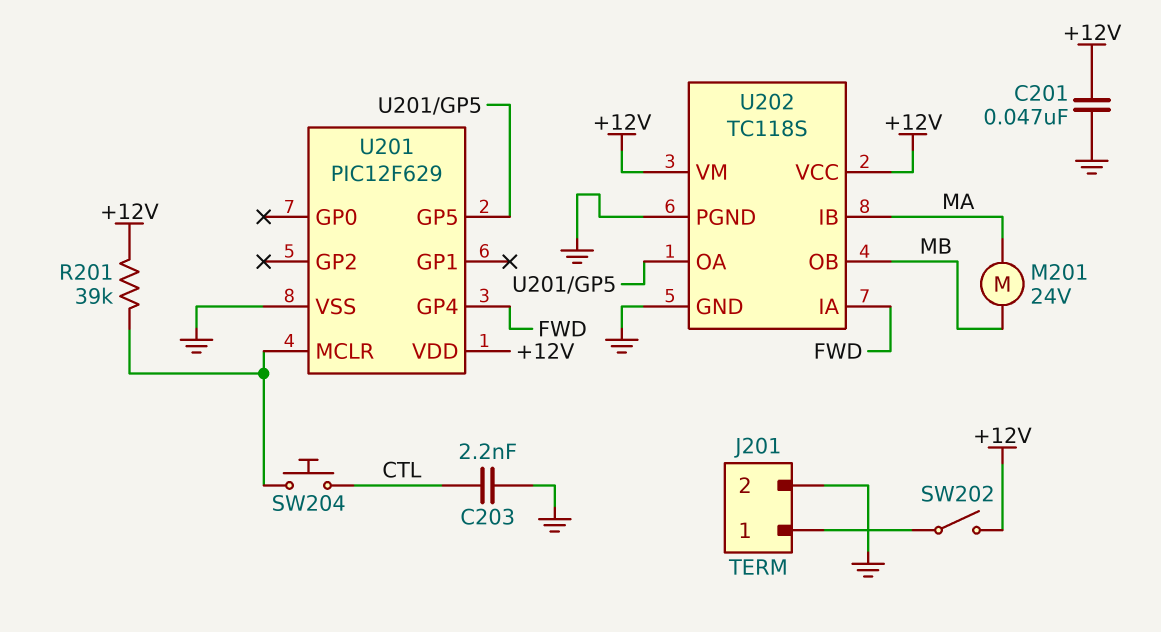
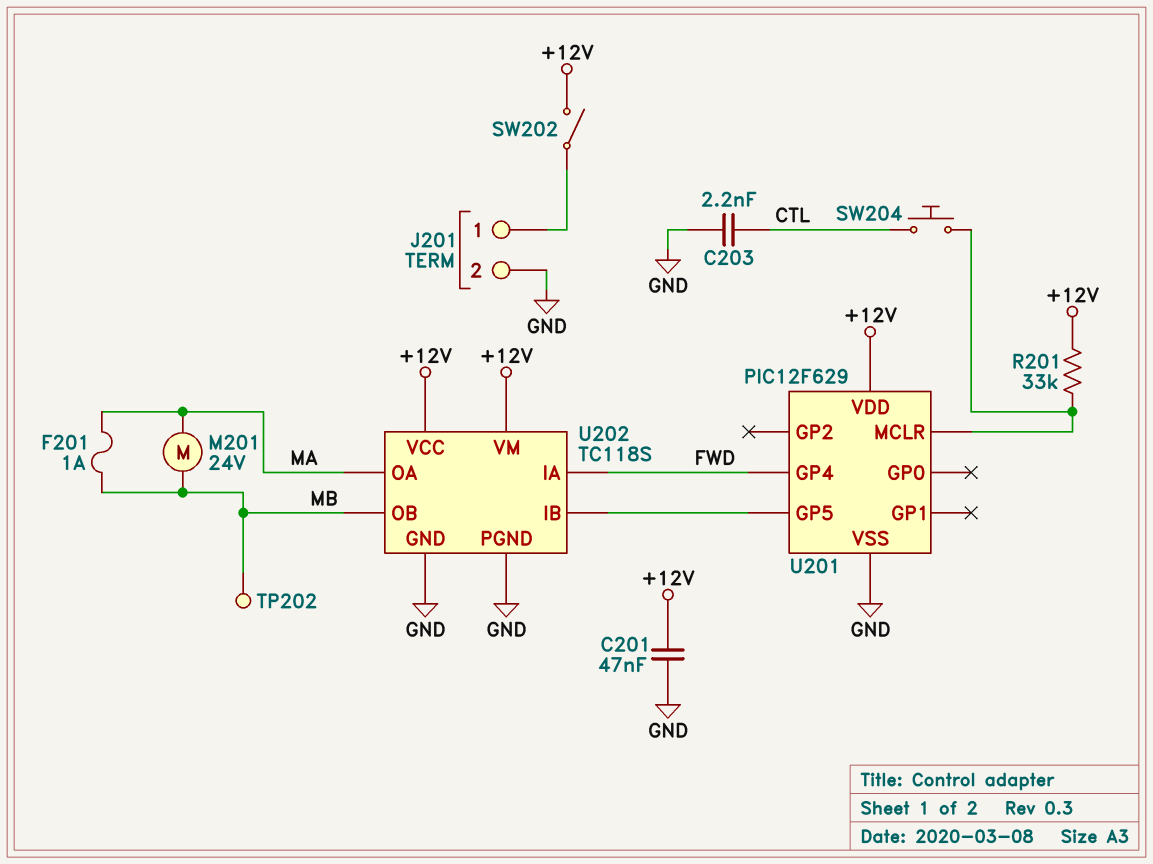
F201: none -> 1A (MA, MB)
R201: 39k (+12V, U201/MCLR) -> 33k (+12V, U201/MCLR)
TP202: none -> test point (MB)
U202 pin IB: MA -> U201/GP5
U202 pin OA: U201/GP5 -> MA

